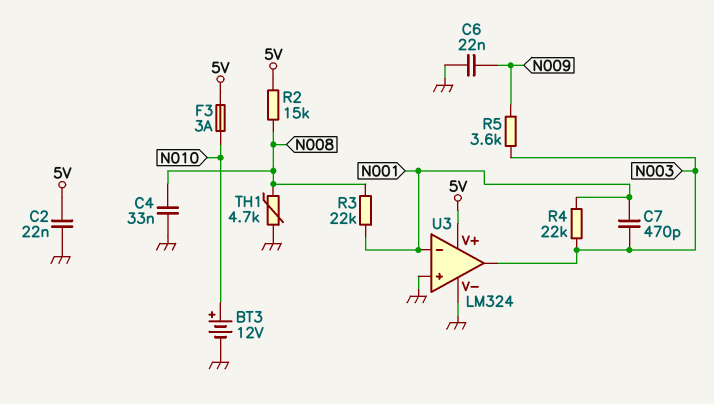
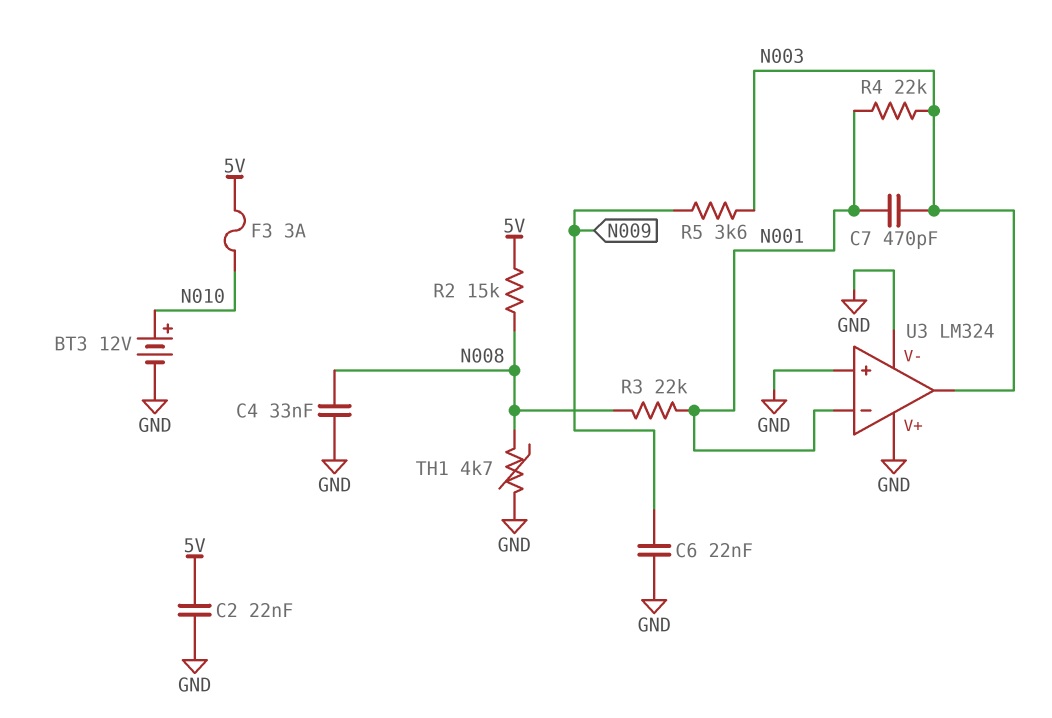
U3 pin V+: 5V -> GND

